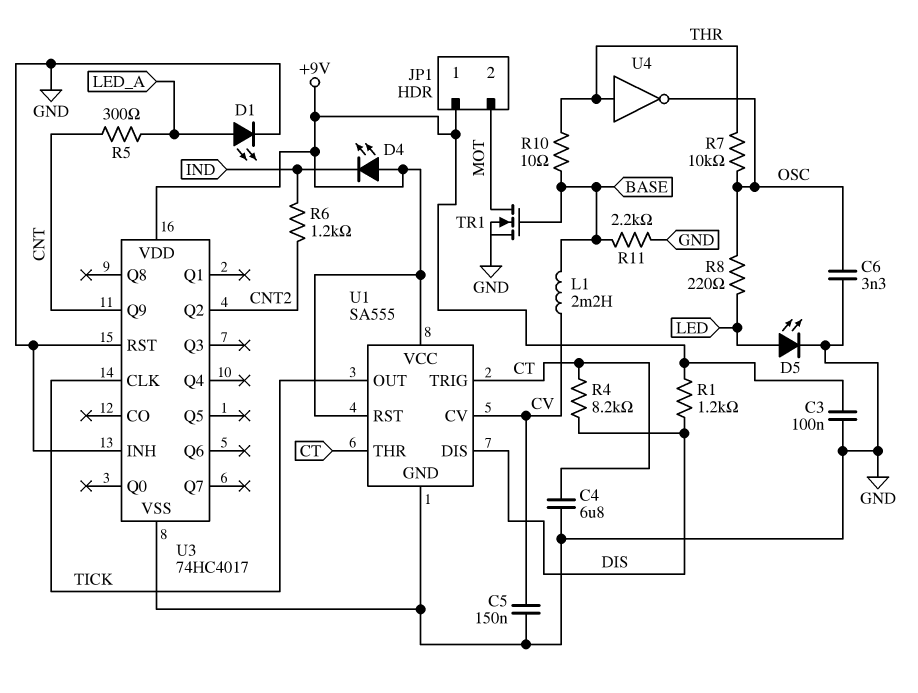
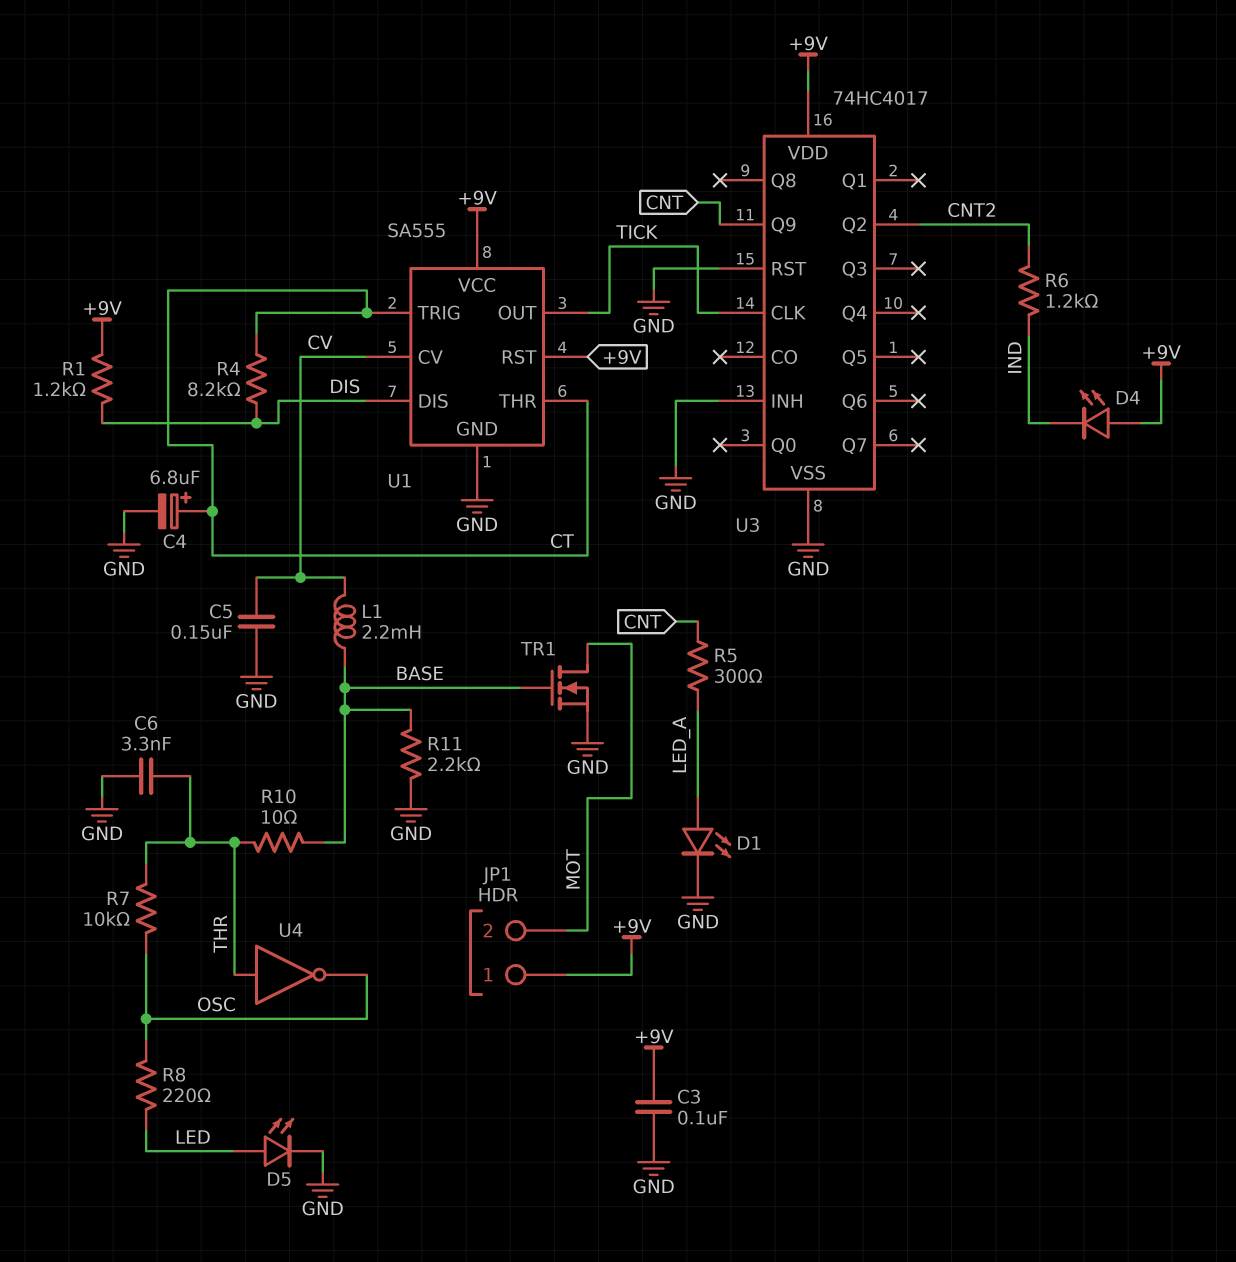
C4: 6.8uF (CT, GND) -> 6.8uF (plus CT, minus GND)
C6: 3.3nF (GND, OSC) -> 3.3nF (GND, THR)

